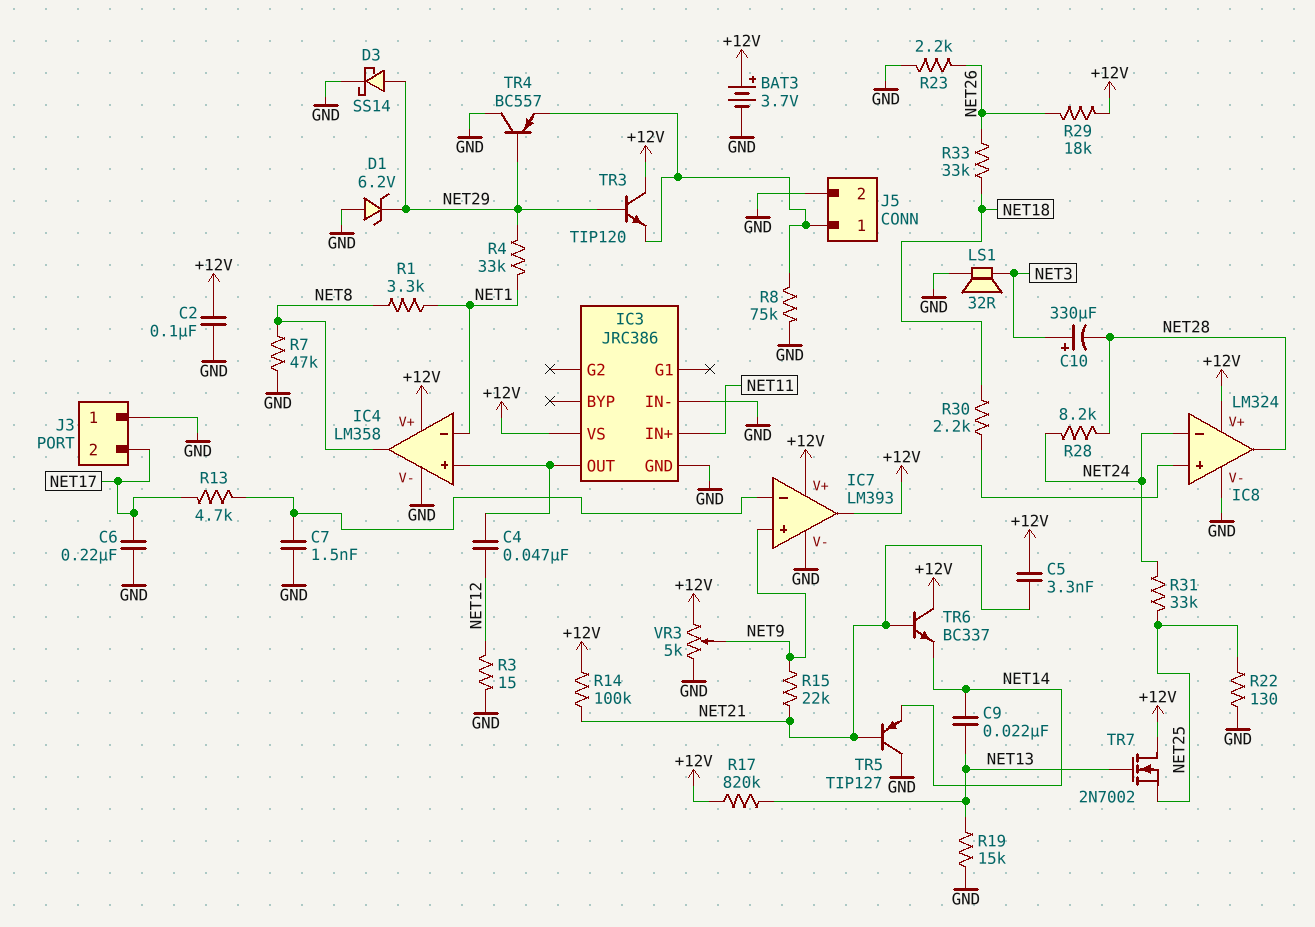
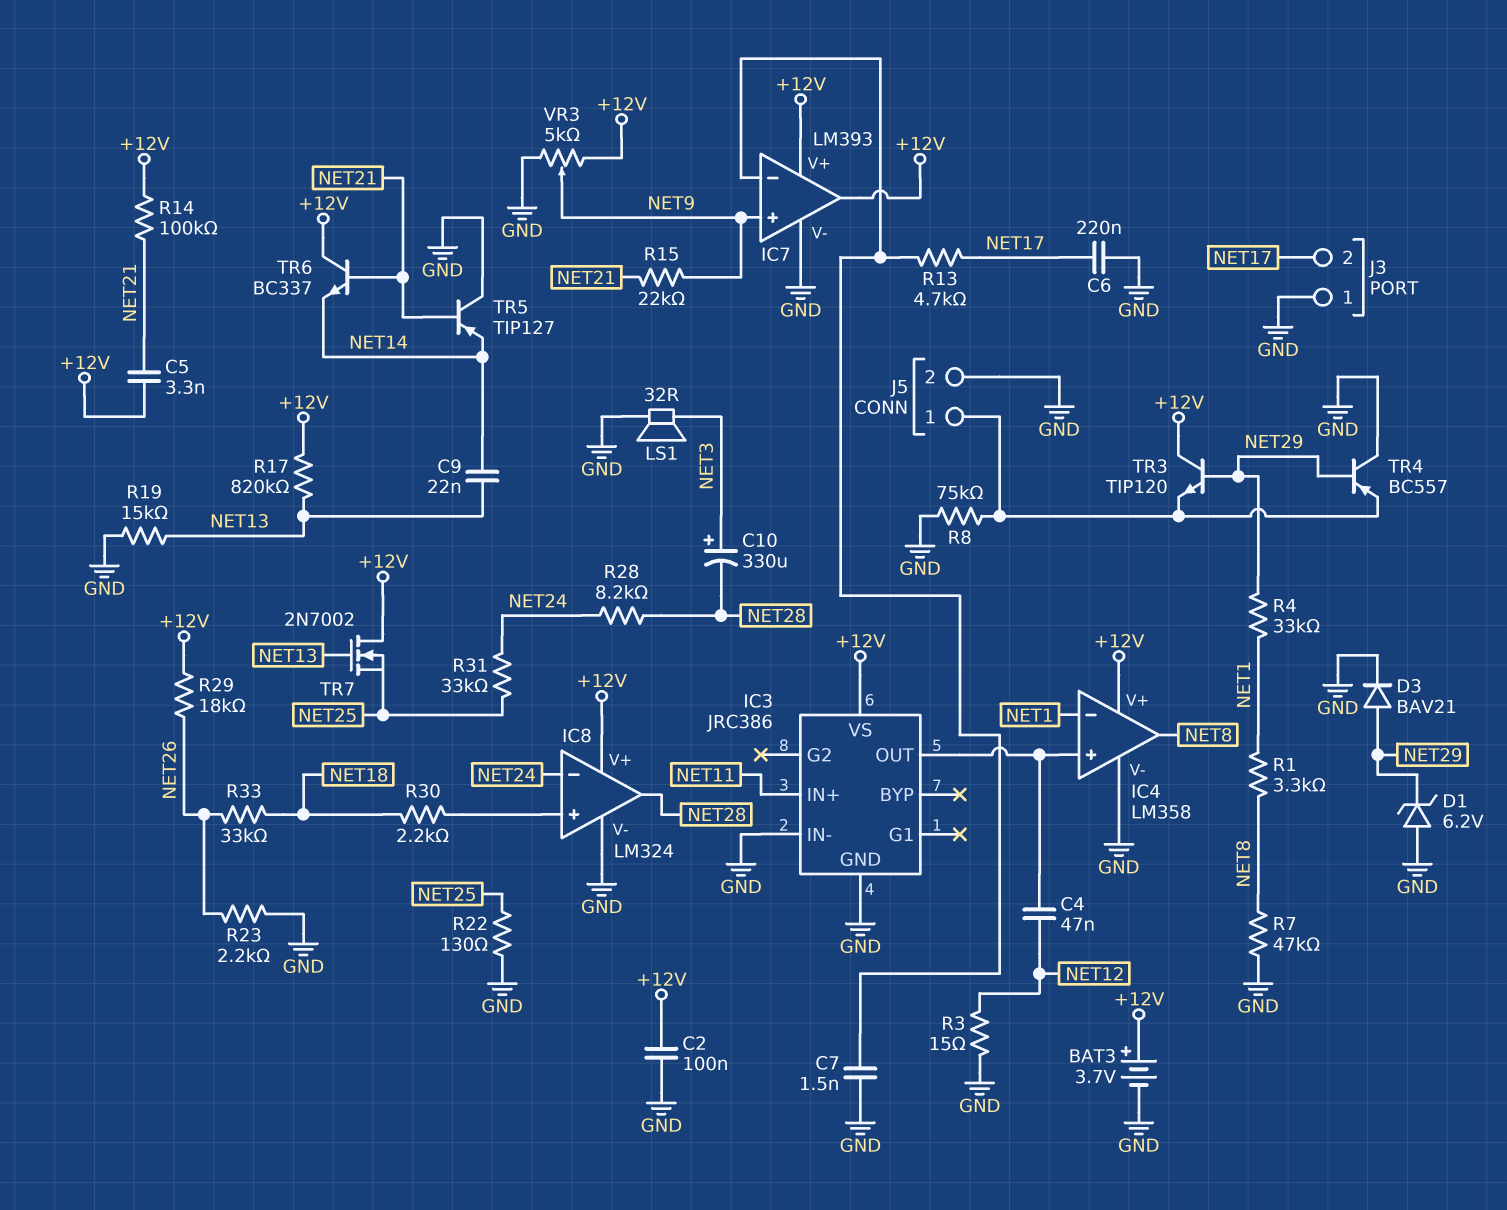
D3: schottky SS14 (A NET29, K GND) -> diode BAV21 (A NET29, K GND)

